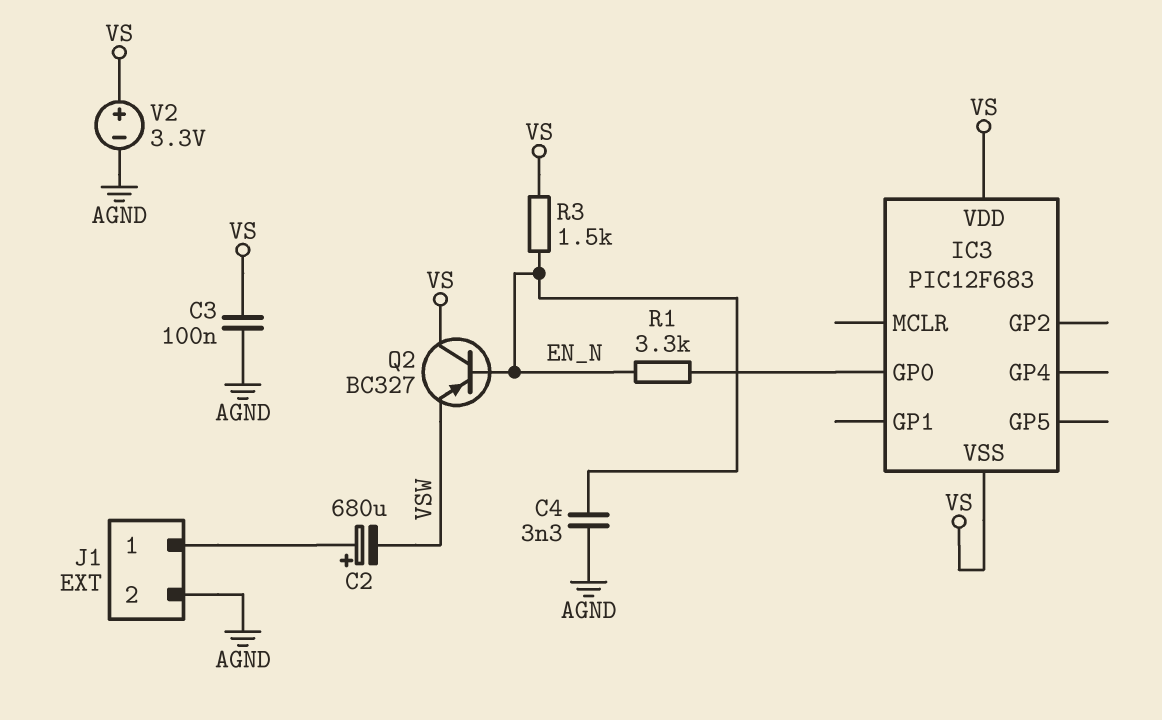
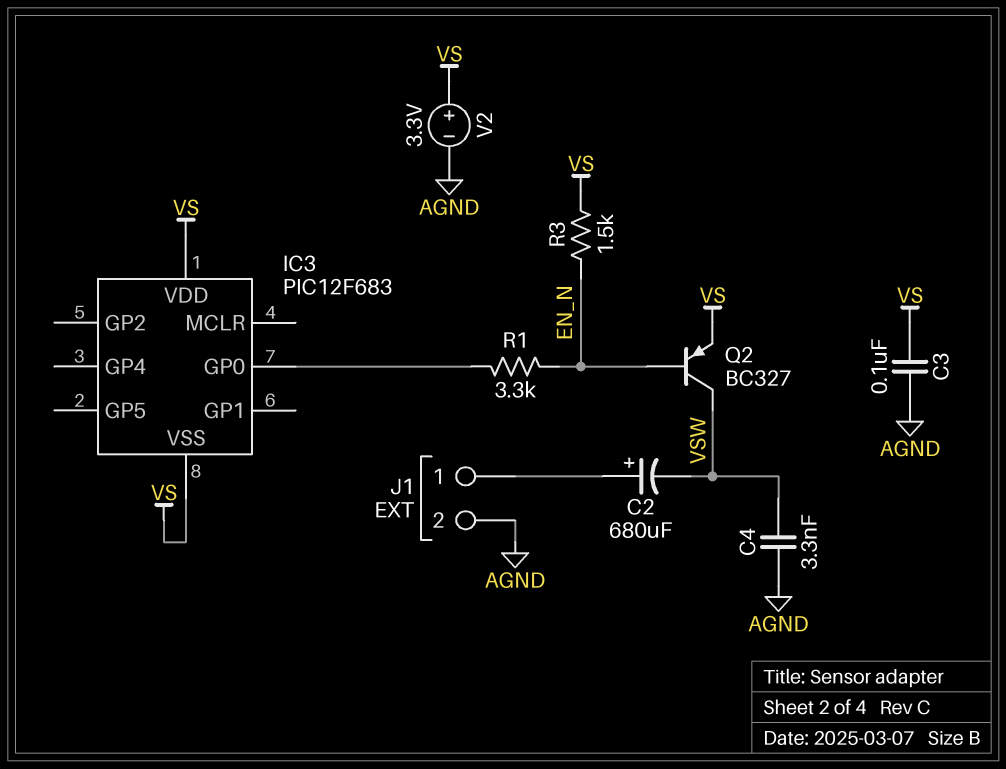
C4: 3.3nF (AGND, EN_N) -> 3.3nF (AGND, VSW)
Q2: PNP BC327 (B EN_N, C VS, E VSW) -> PNP BC327 (B EN_N, C VSW, E VS)

